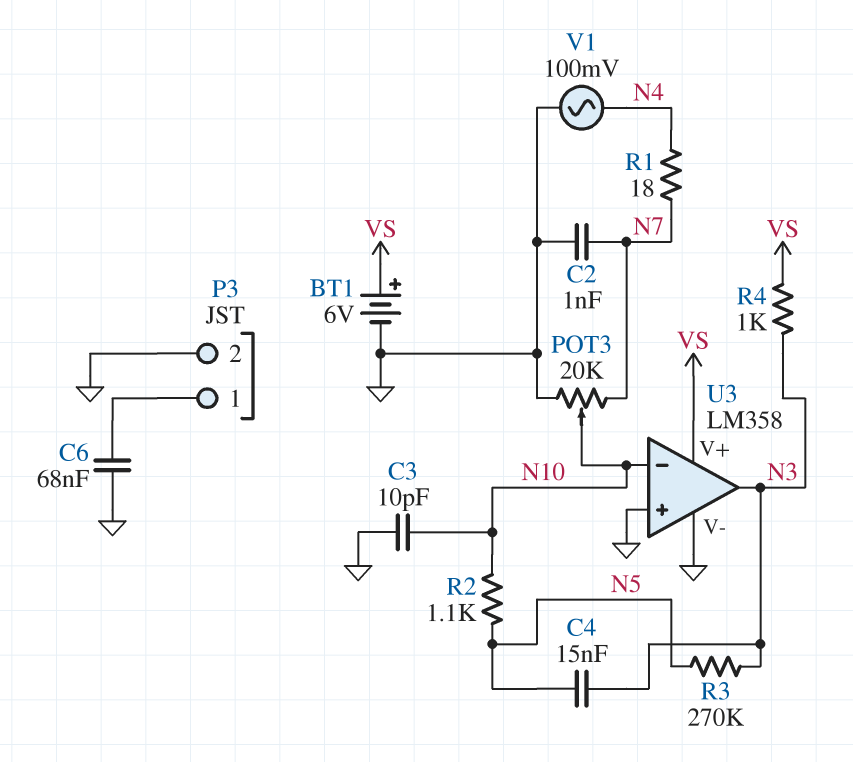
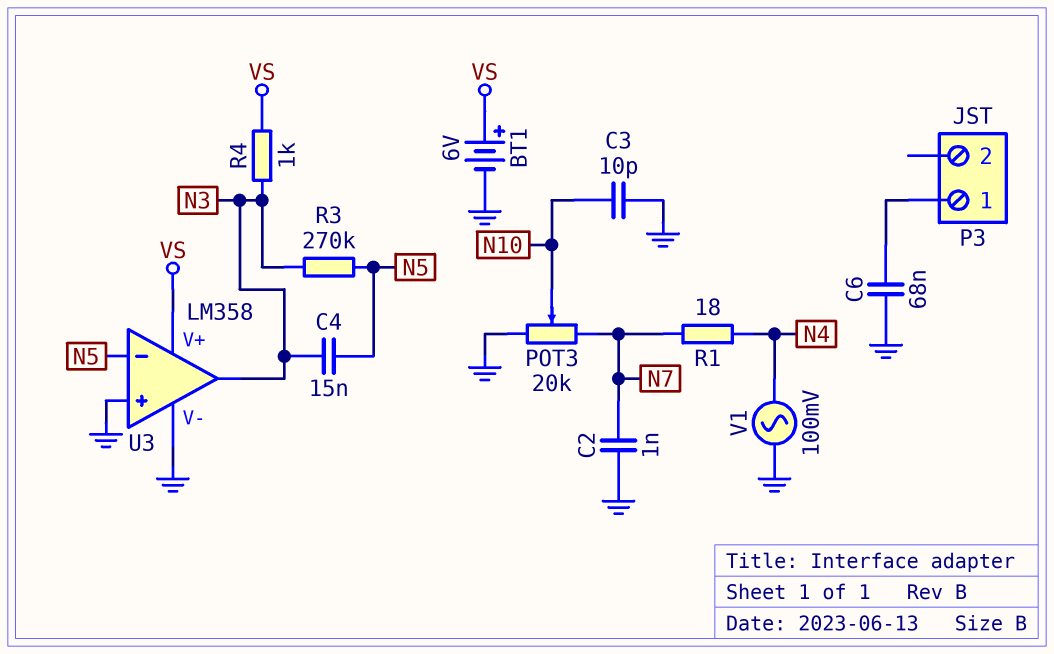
P3 pin 2: GND -> none
R2: 1.1k (N5, N10) -> none
U3 pin in-: N10 -> N5

